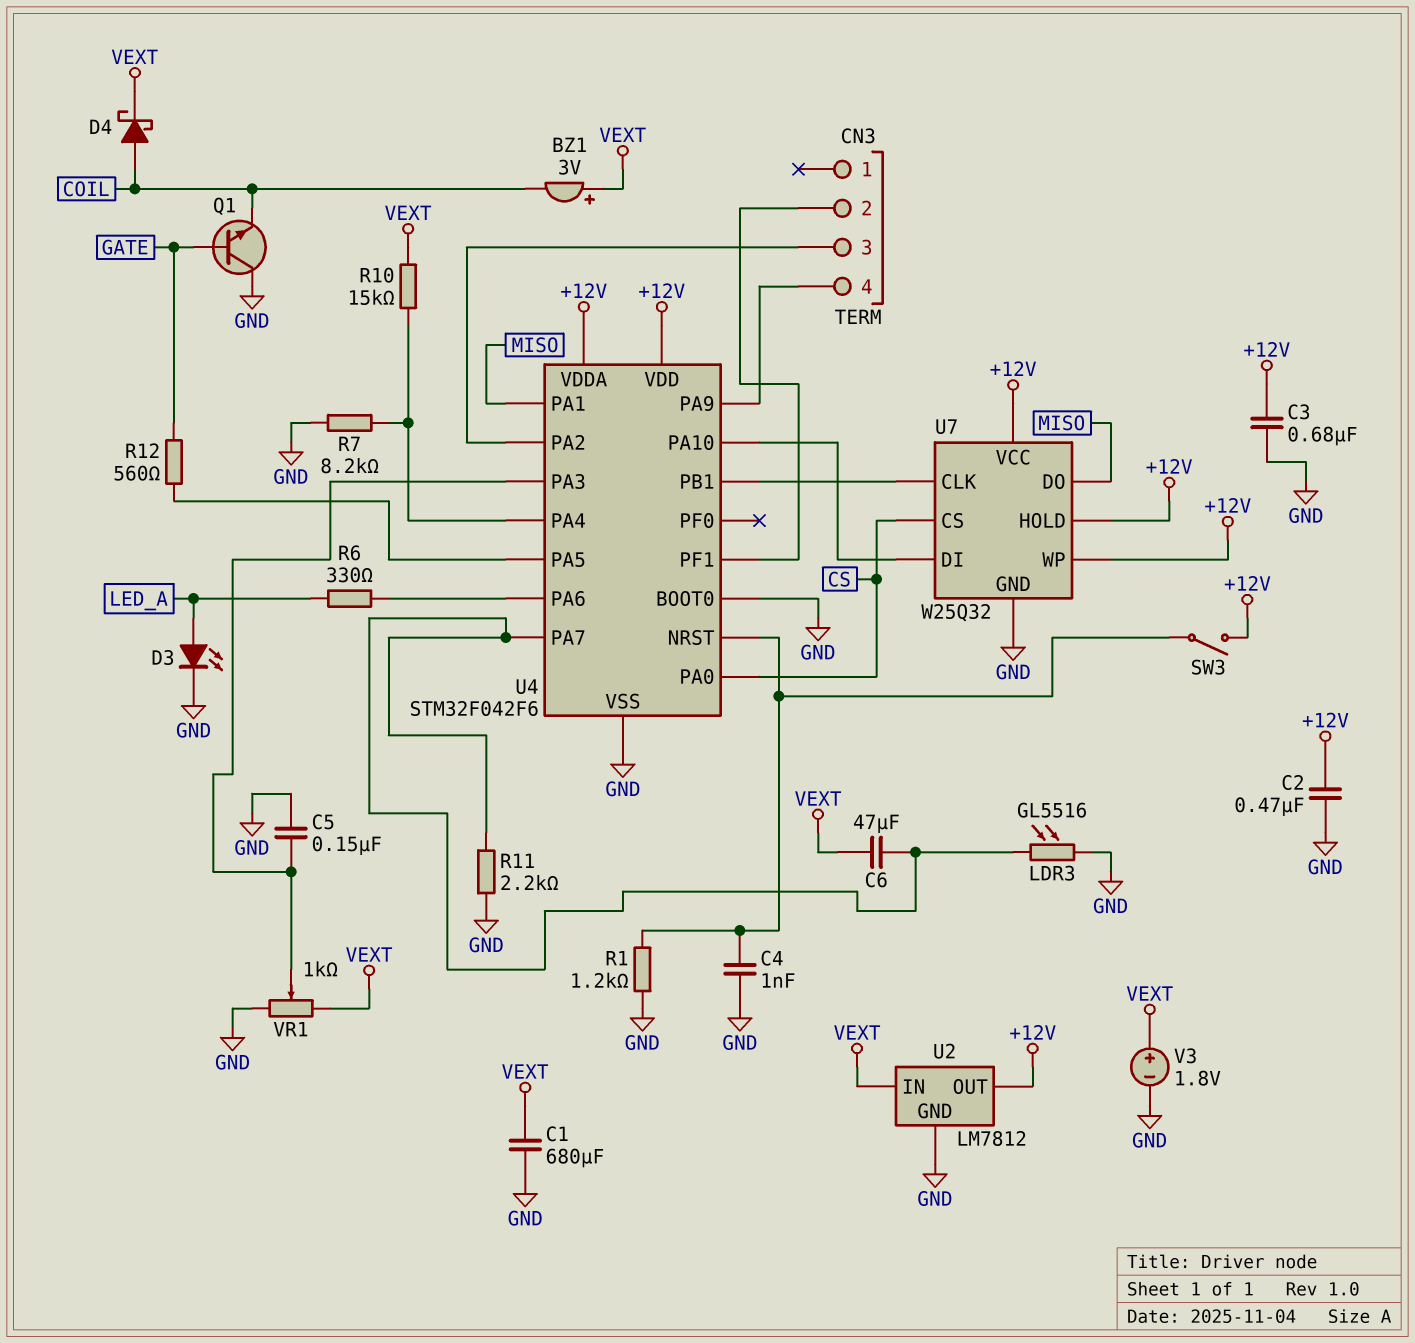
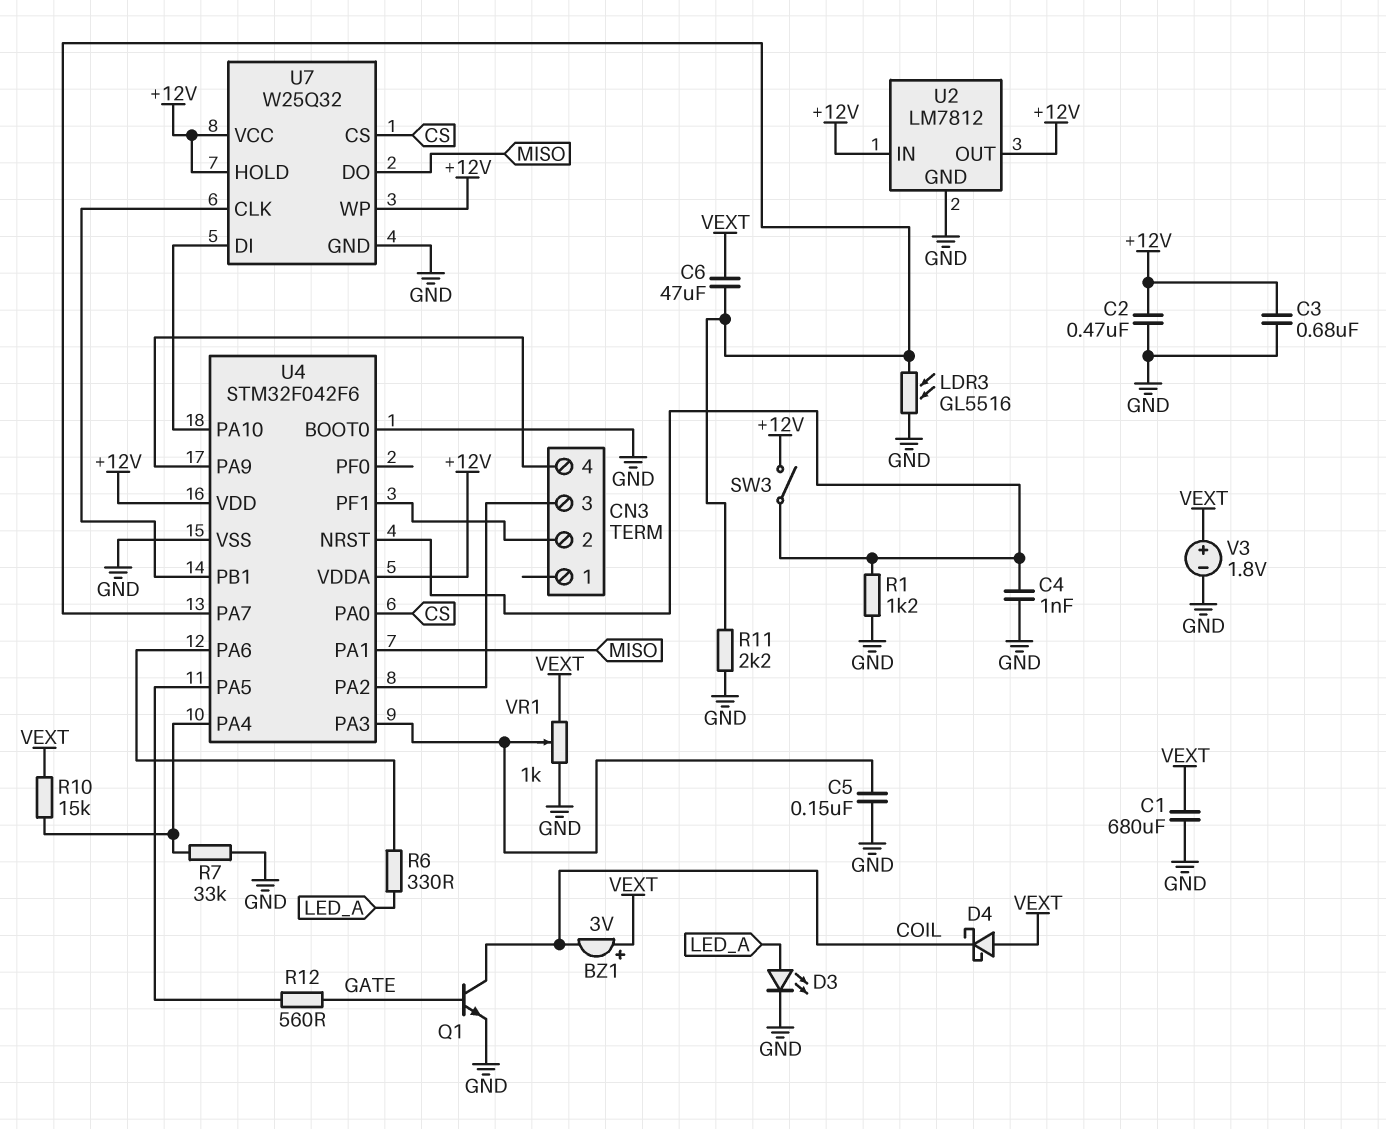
D4: schottky (A COIL, K VEXT) -> schottky (A VEXT, K COIL)
Q1: NPN (B GATE, C GND, E COIL) -> NPN (B GATE, C COIL, E GND)
R7: 8.2k (GND, U4/PA4) -> 33k (GND, U4/PA4)
U2 pin IN: VEXT -> +12V

